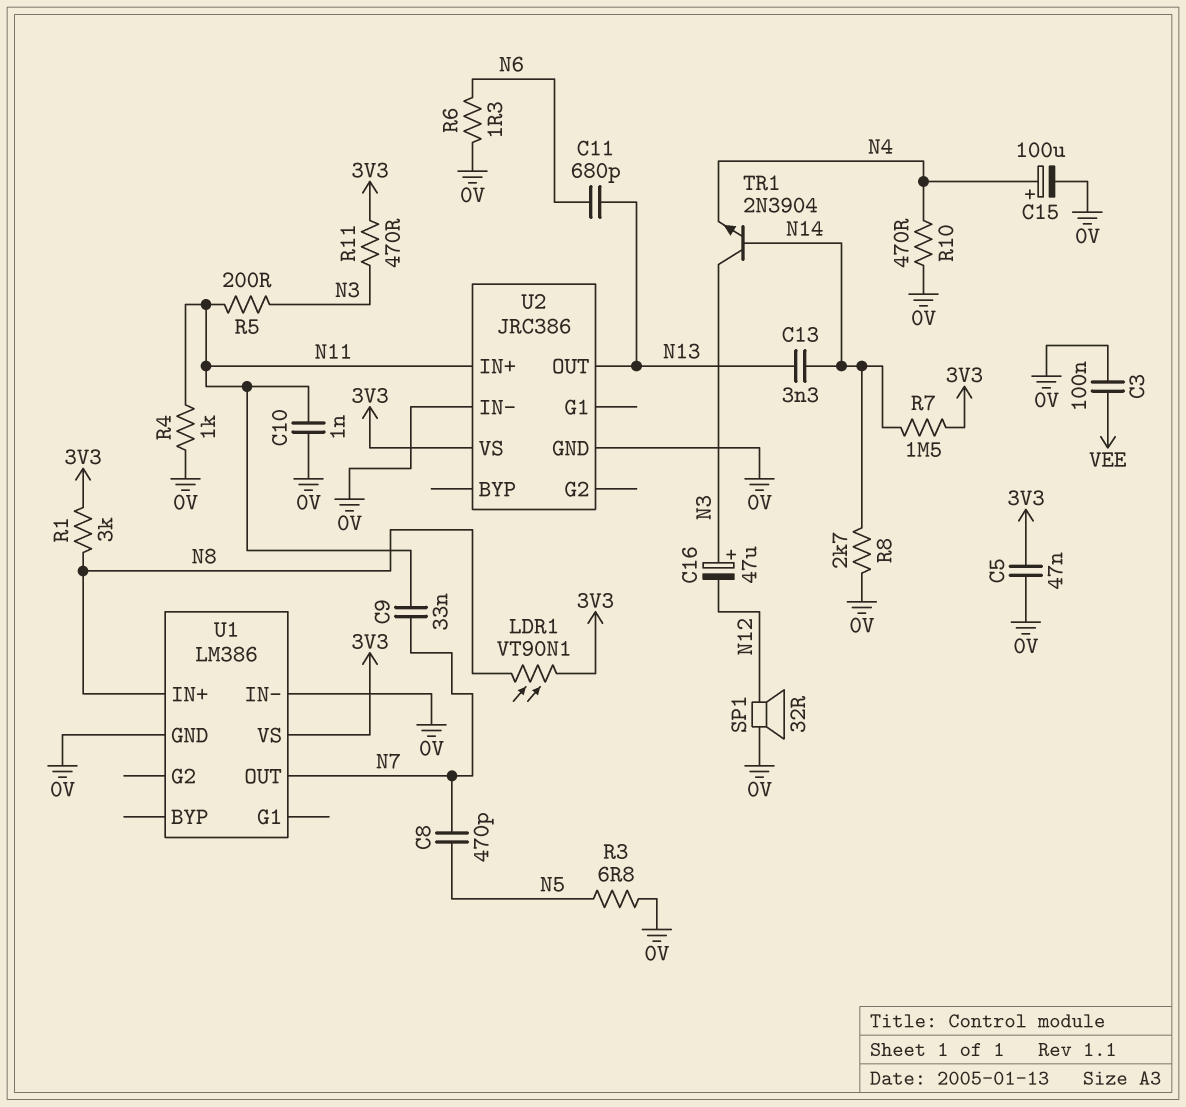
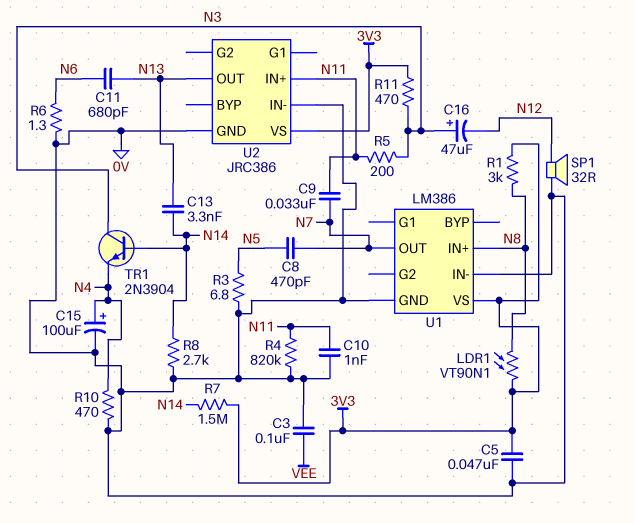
R4: 1k (0V, N11) -> 820k (0V, N11)

